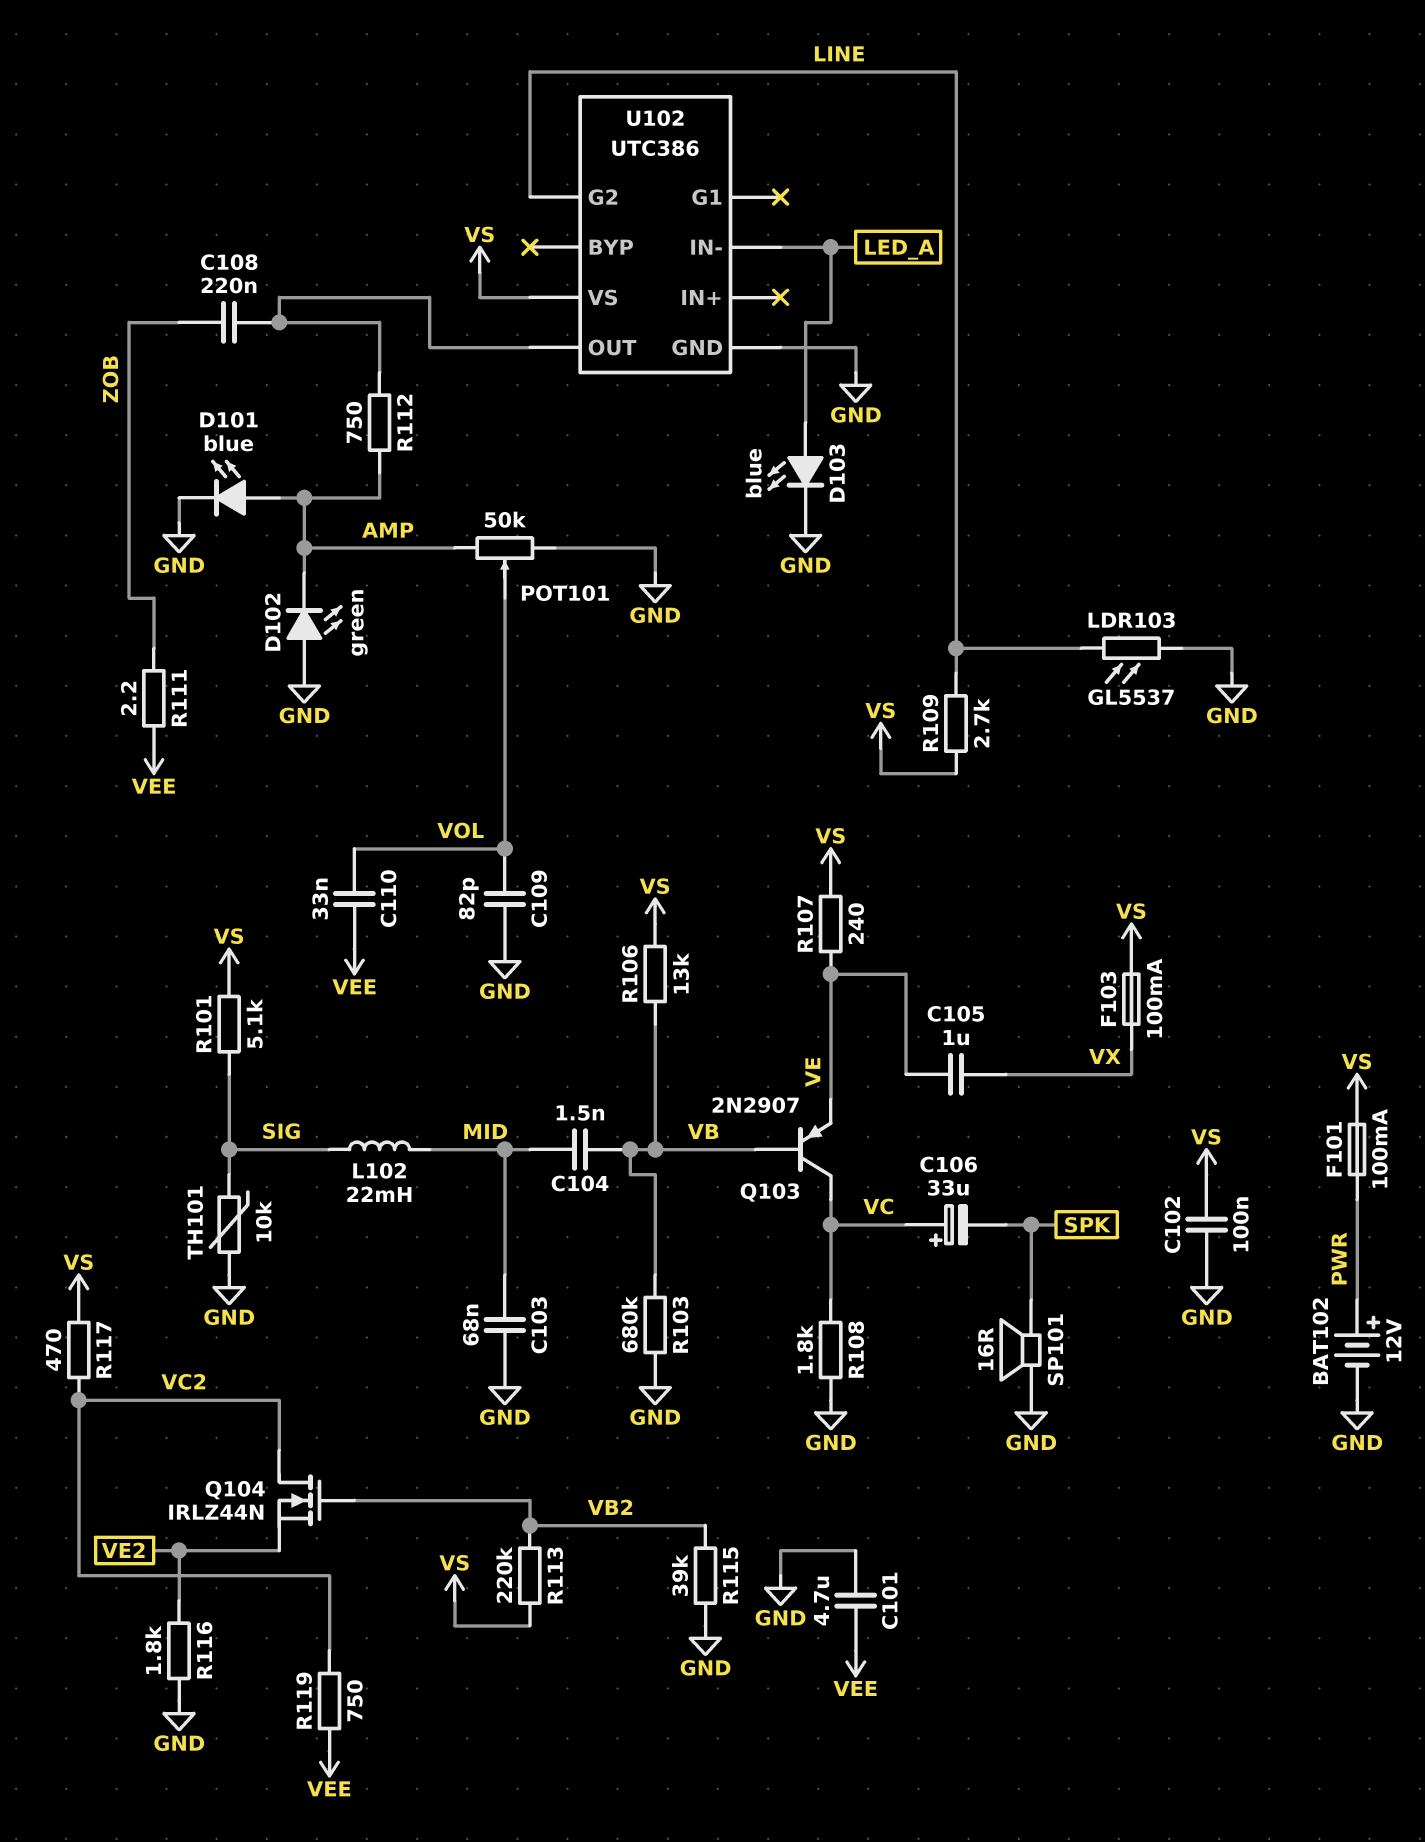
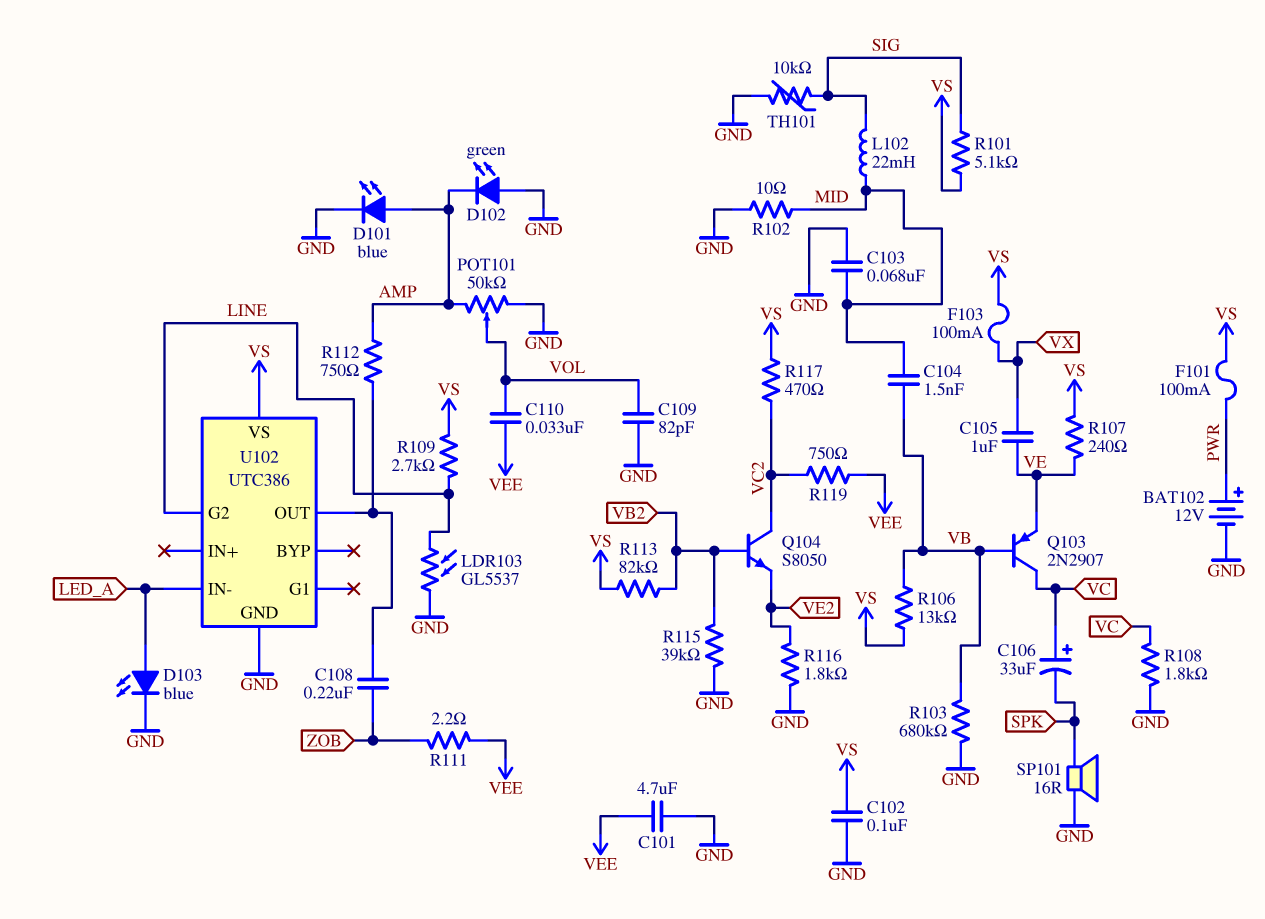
Q104: NMOS IRLZ44N (G VB2, D VC2, S VE2) -> NPN S8050 (B VB2, C VC2, E VE2)
R102: none -> 10 (GND, MID)
R113: 220k (VB2, VS) -> 82k (VB2, VS)

